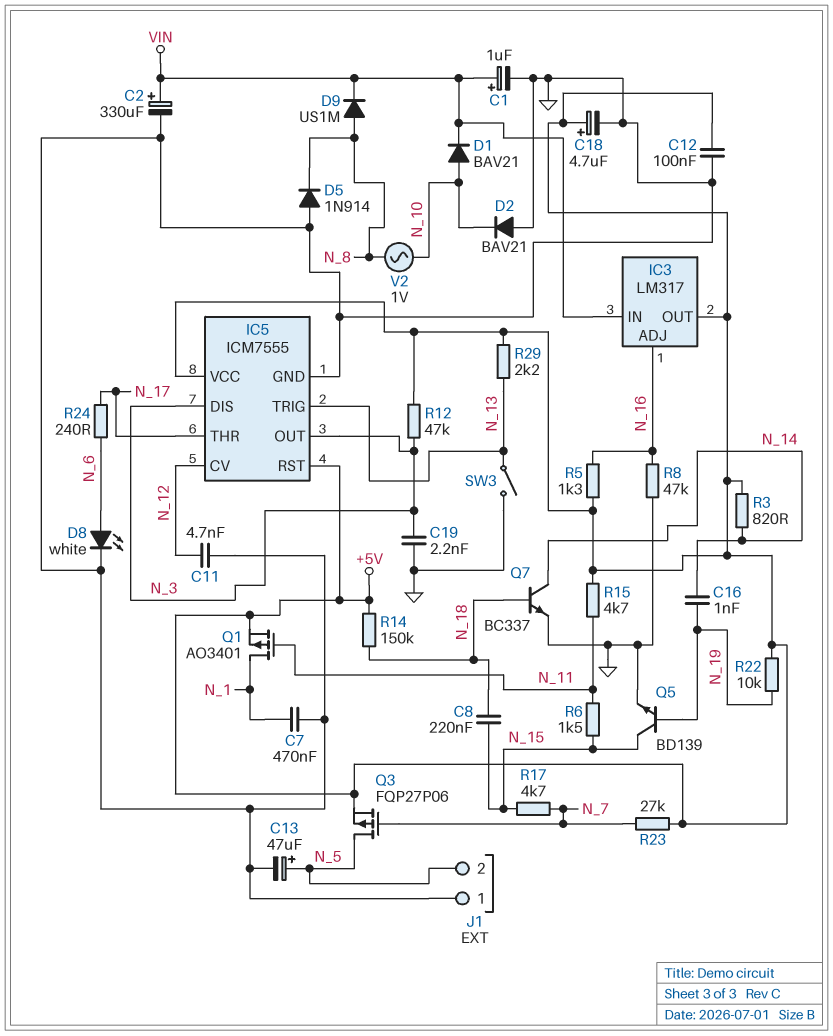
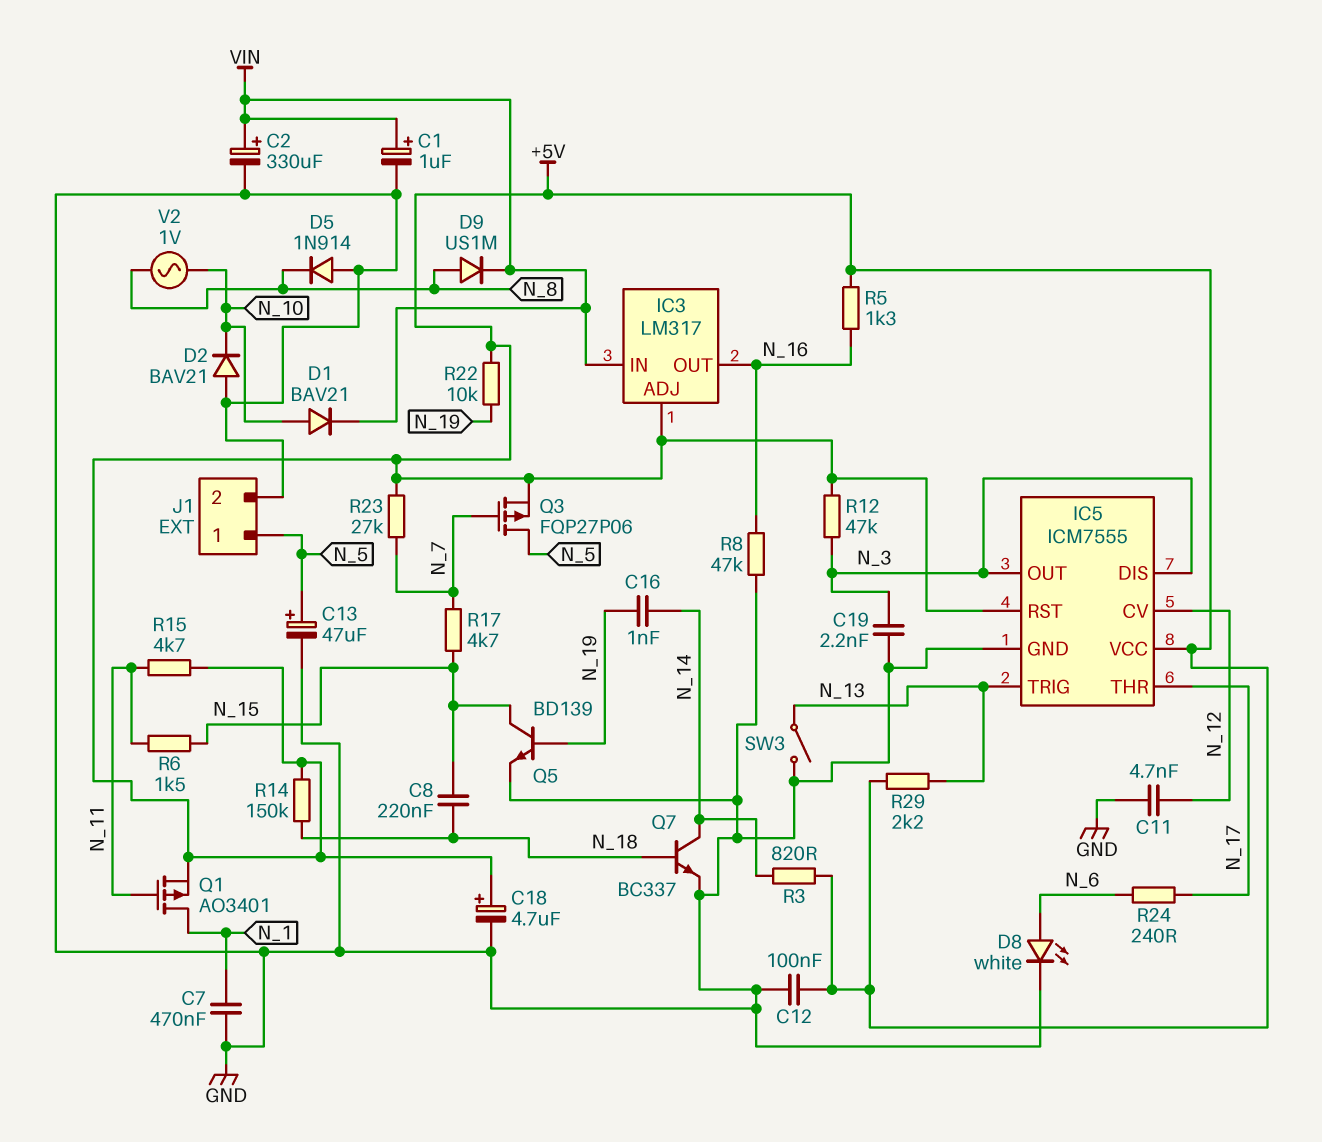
IC3 pin ADJ: N_16 -> +5V
IC3 pin OUT: +5V -> N_16
J1 pin 1: GND -> N_5
J1 pin 2: N_5 -> GND

